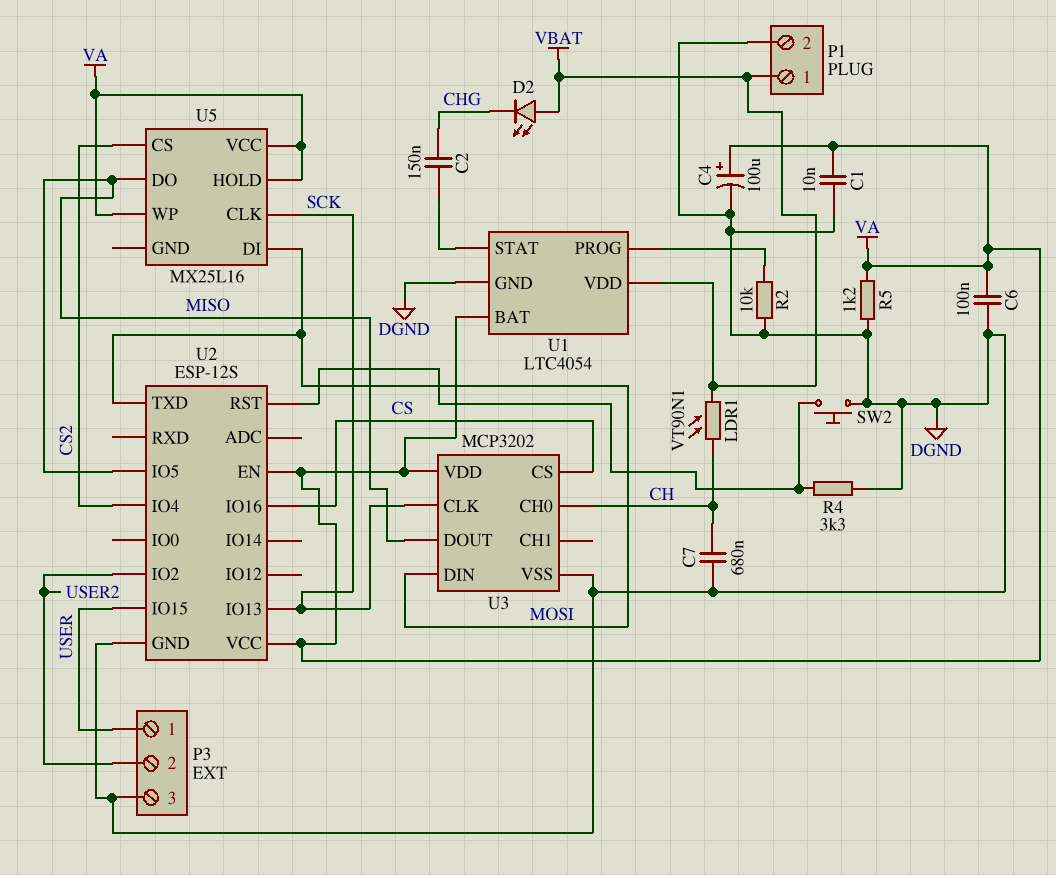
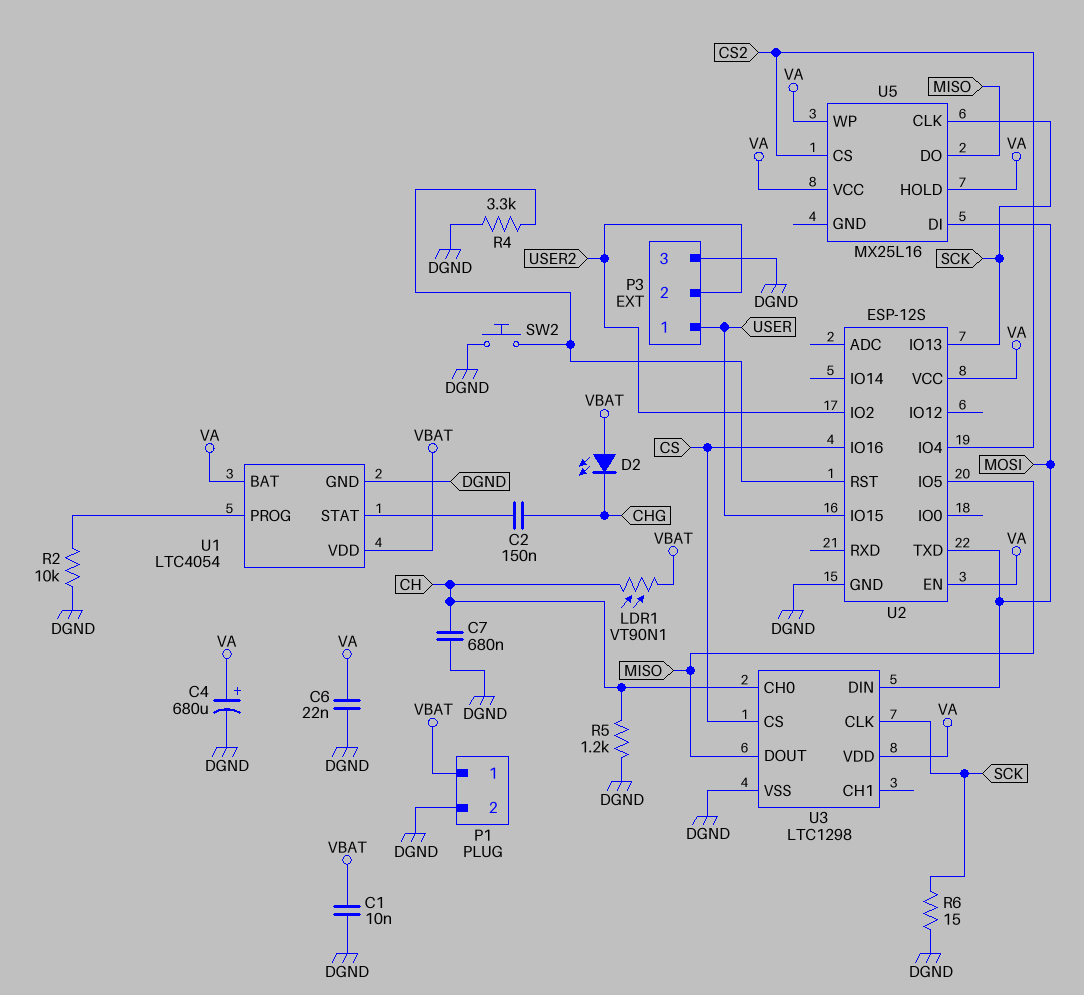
C1: 10nF (DGND, VA) -> 10nF (DGND, VBAT)
C4: 100uF (plus VA, minus DGND) -> 680uF (plus VA, minus DGND)
C6: 100nF (DGND, VA) -> 22nF (DGND, VA)
R5: 1.2k (DGND, VA) -> 1.2k (CH, DGND)
R6: none -> 15 (DGND, SCK)
U3: MCP3202 -> LTC1298

